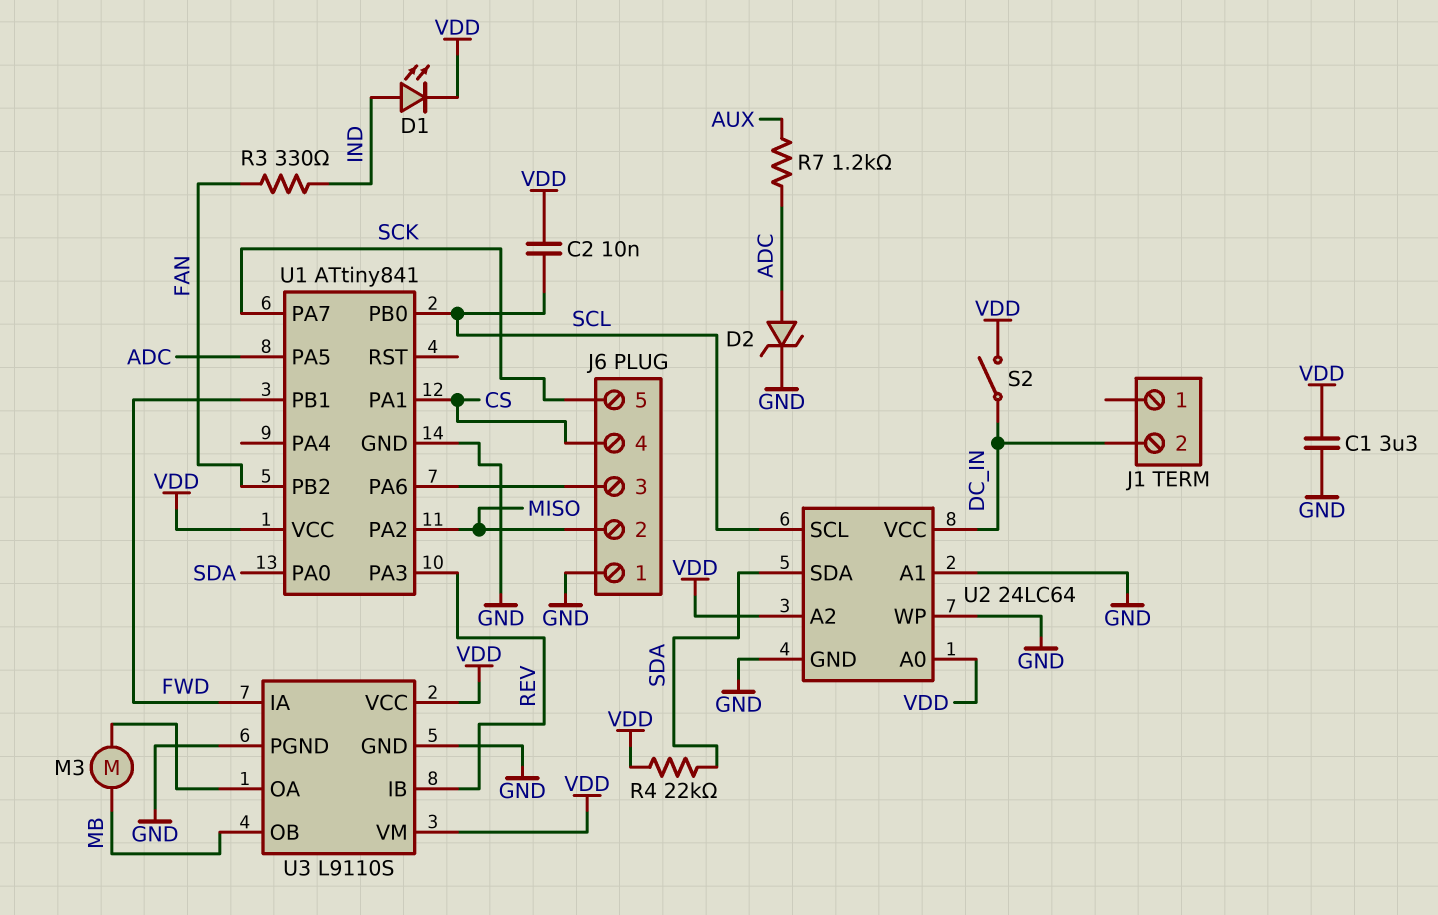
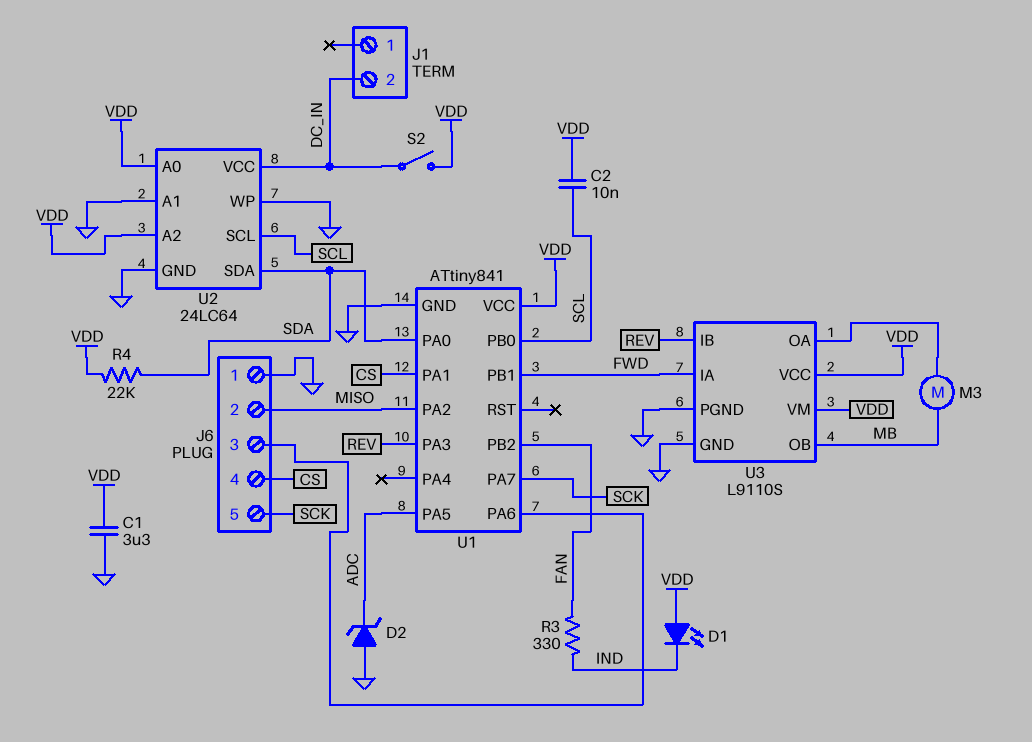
D1: LED (A IND, K VDD) -> LED (A VDD, K IND)
D2: zener (A ADC, K GND) -> zener (A GND, K ADC)
R7: 1.2k (ADC, AUX) -> none

